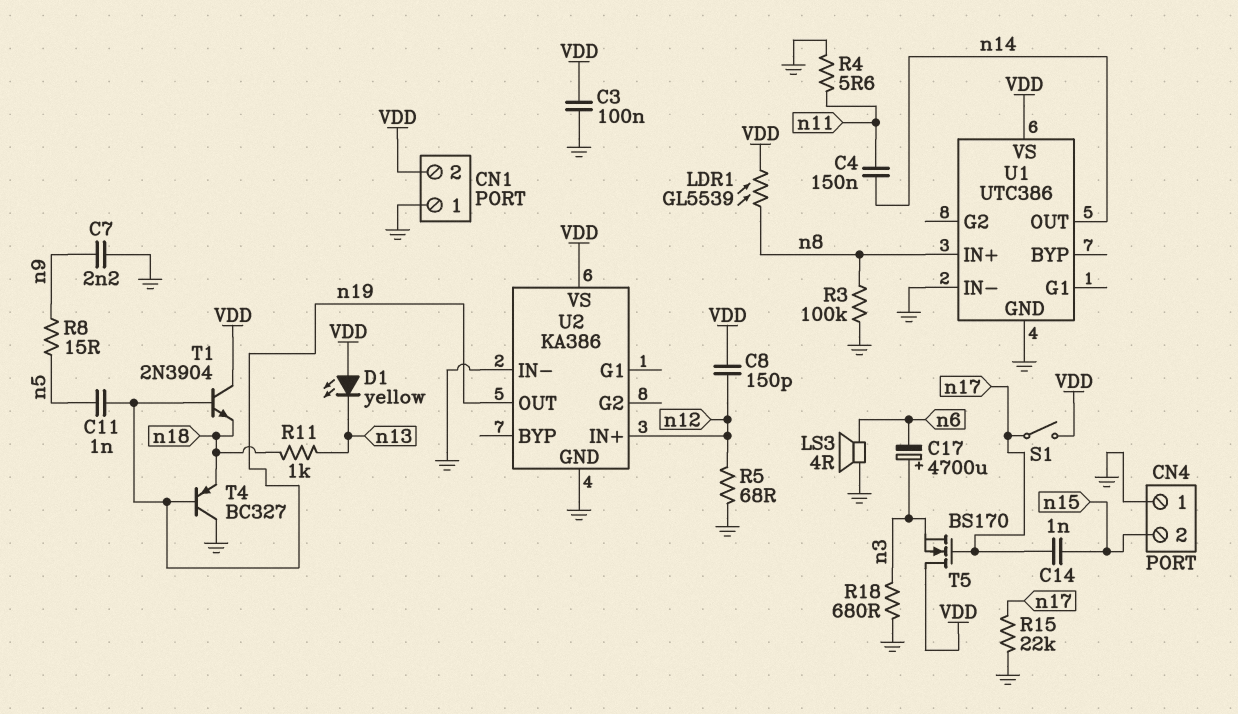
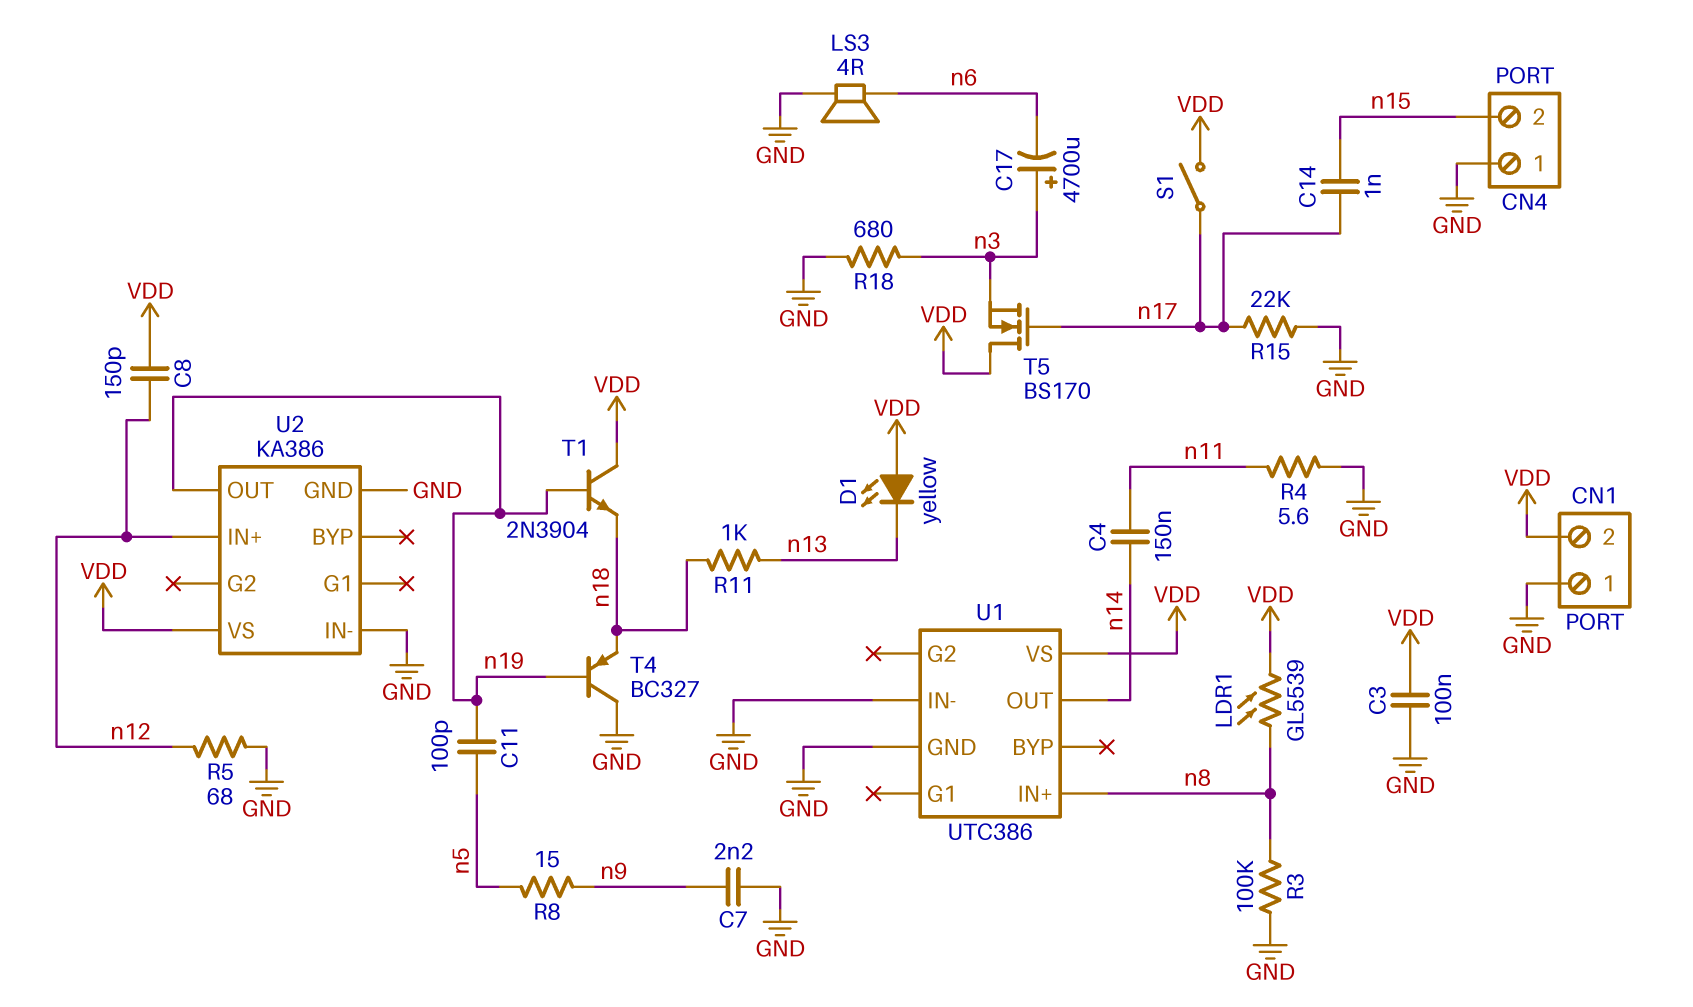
C11: 1nF (n5, n19) -> 100pF (n5, n19)

